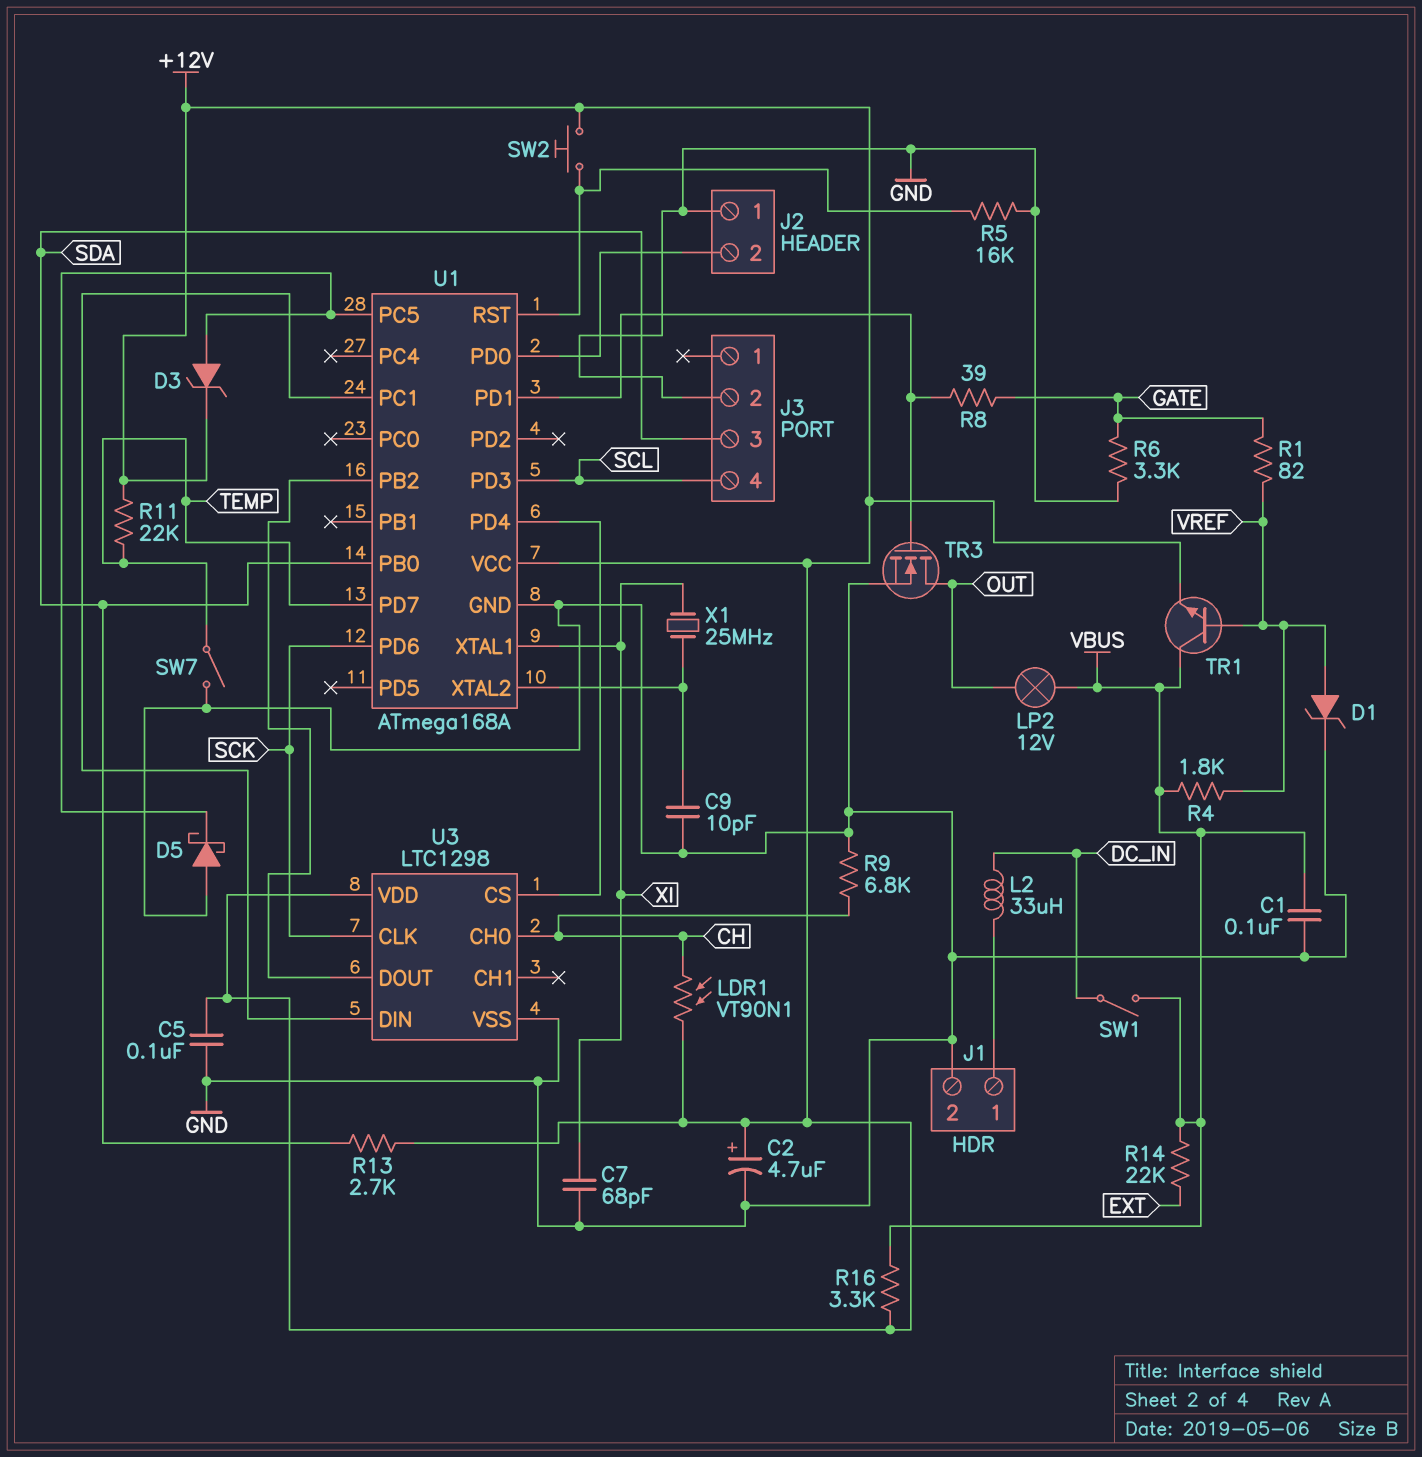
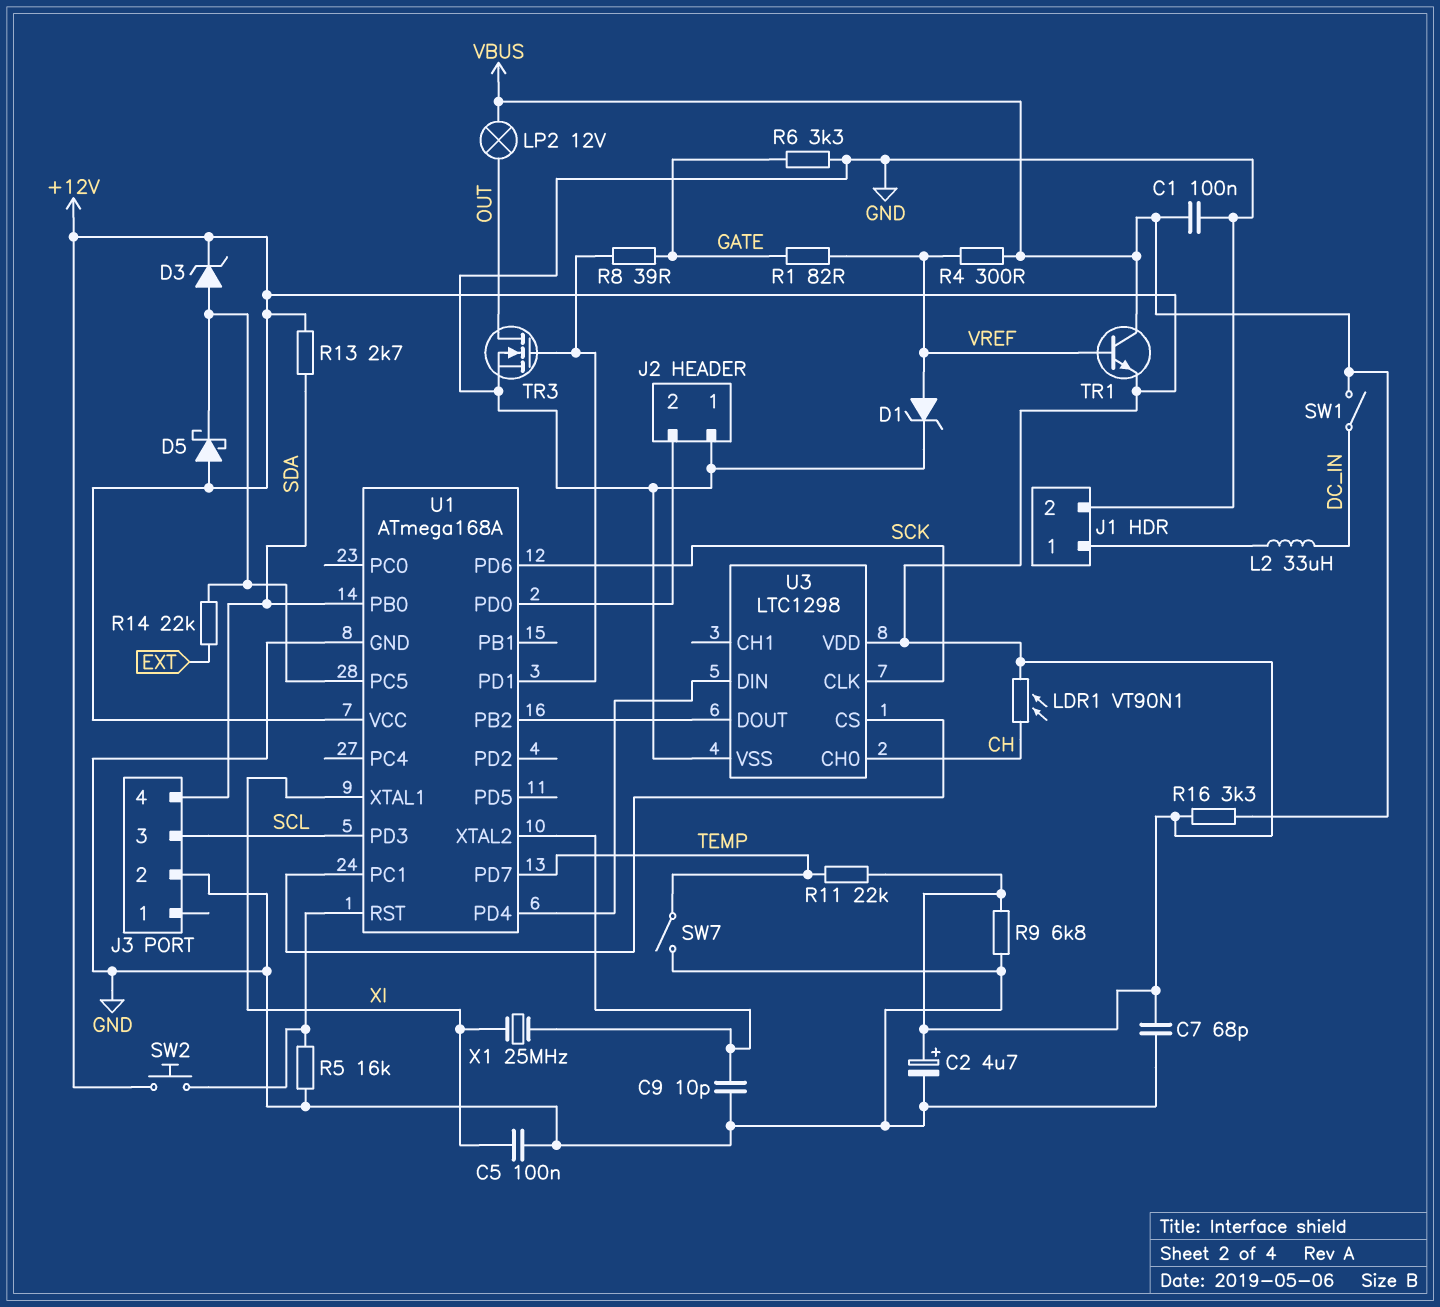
C5: 100nF (+12V, GND) -> 100nF (GND, XI)
C7: 68pF (GND, XI) -> 68pF (+12V, GND)
D5: schottky (A GND, K U1/PC5) -> schottky (A +12V, K U1/PC5)
J3 pin 3: SDA -> SCL
J3 pin 4: SCL -> SDA
R4: 1.8k (VBUS, VREF) -> 300 (VBUS, VREF)
R9: 6.8k (CH, GND) -> 6.8k (+12V, GND)
R14: 22k (EXT, VBUS) -> 22k (EXT, U1/PC5)
U3 pin CS: U1/PD4 -> U1/PC1
U3 pin DIN: U1/PC1 -> U1/PD4

